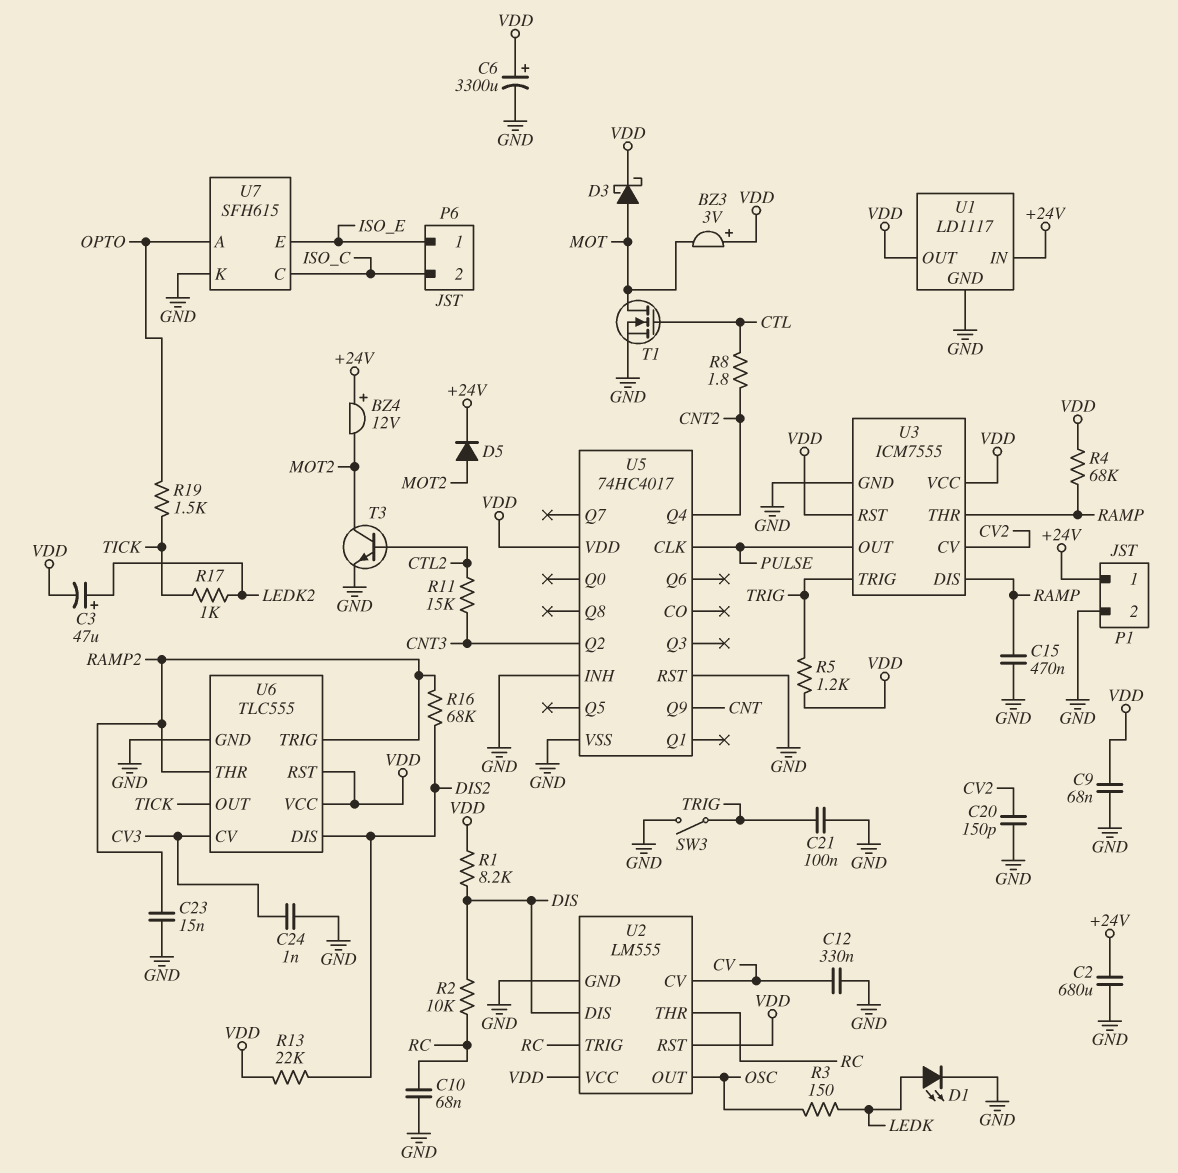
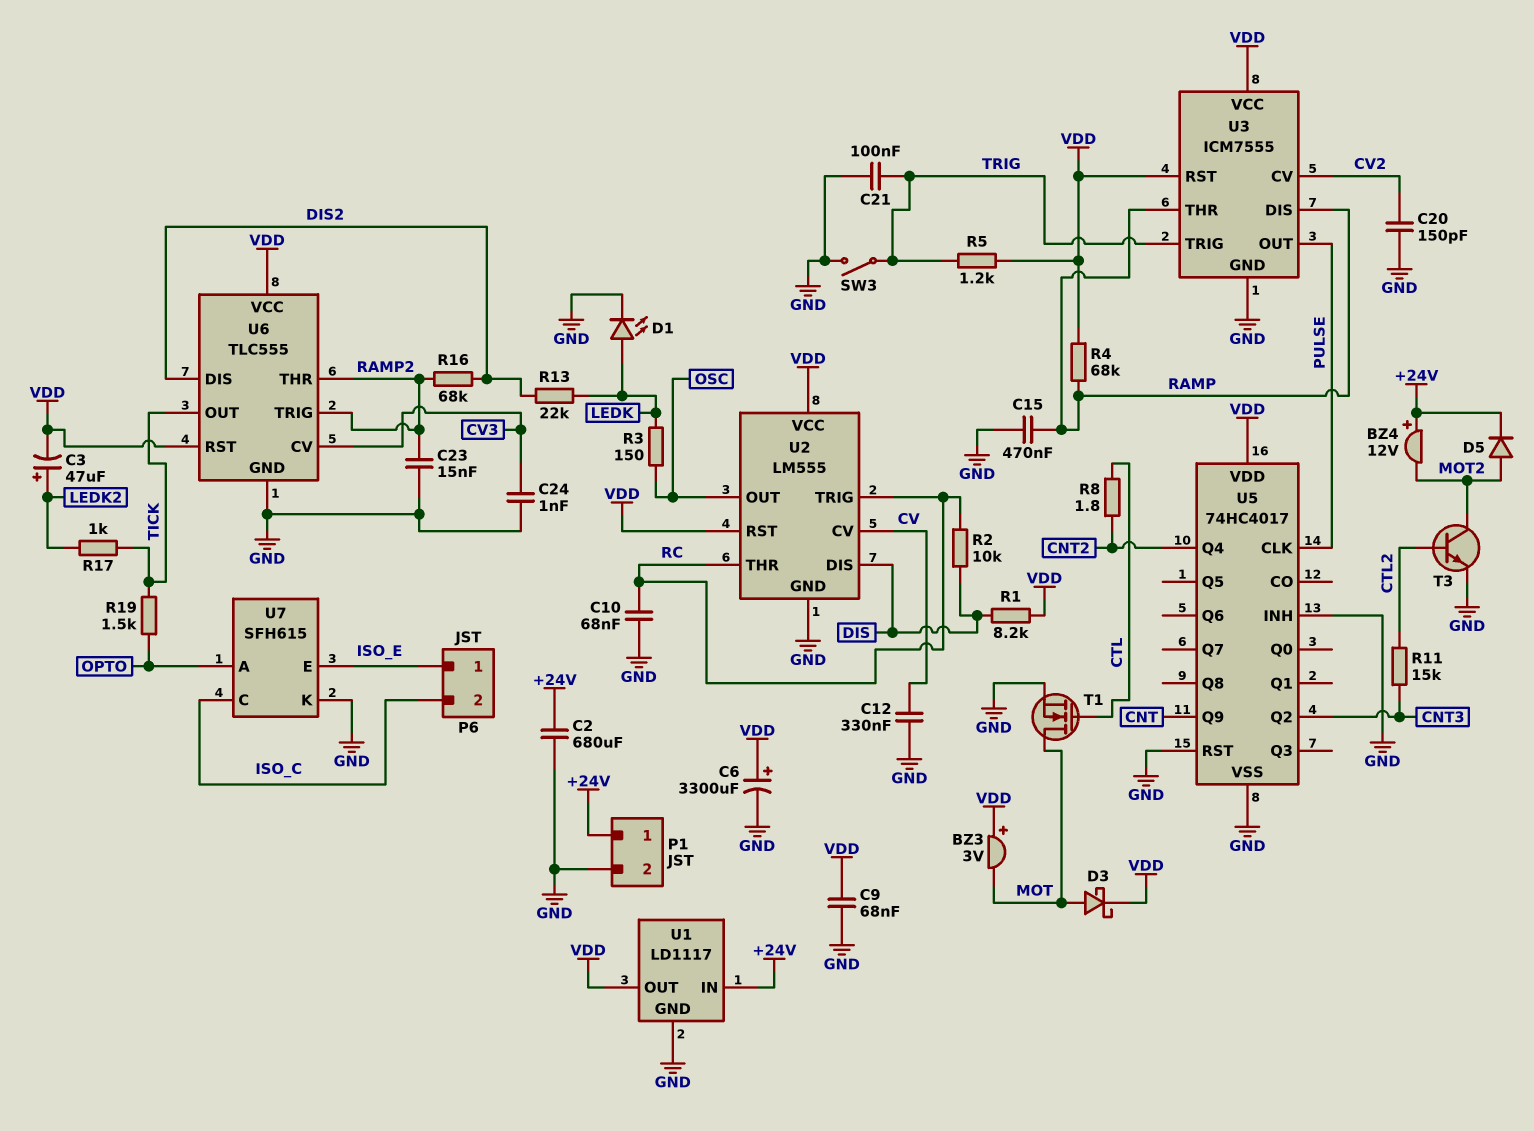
R13: 22k (DIS2, VDD) -> 22k (DIS2, LEDK)

